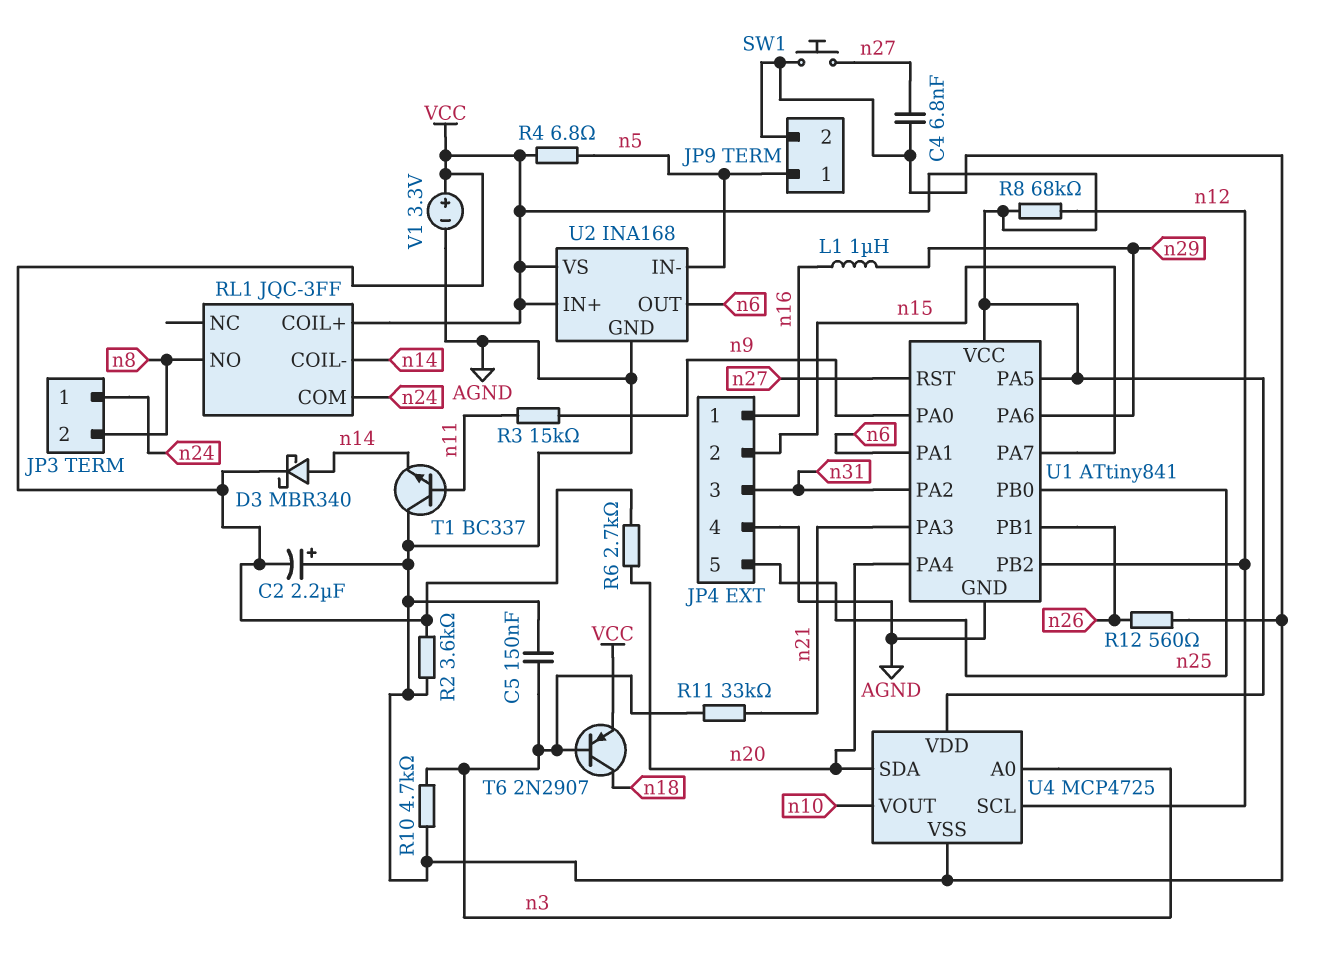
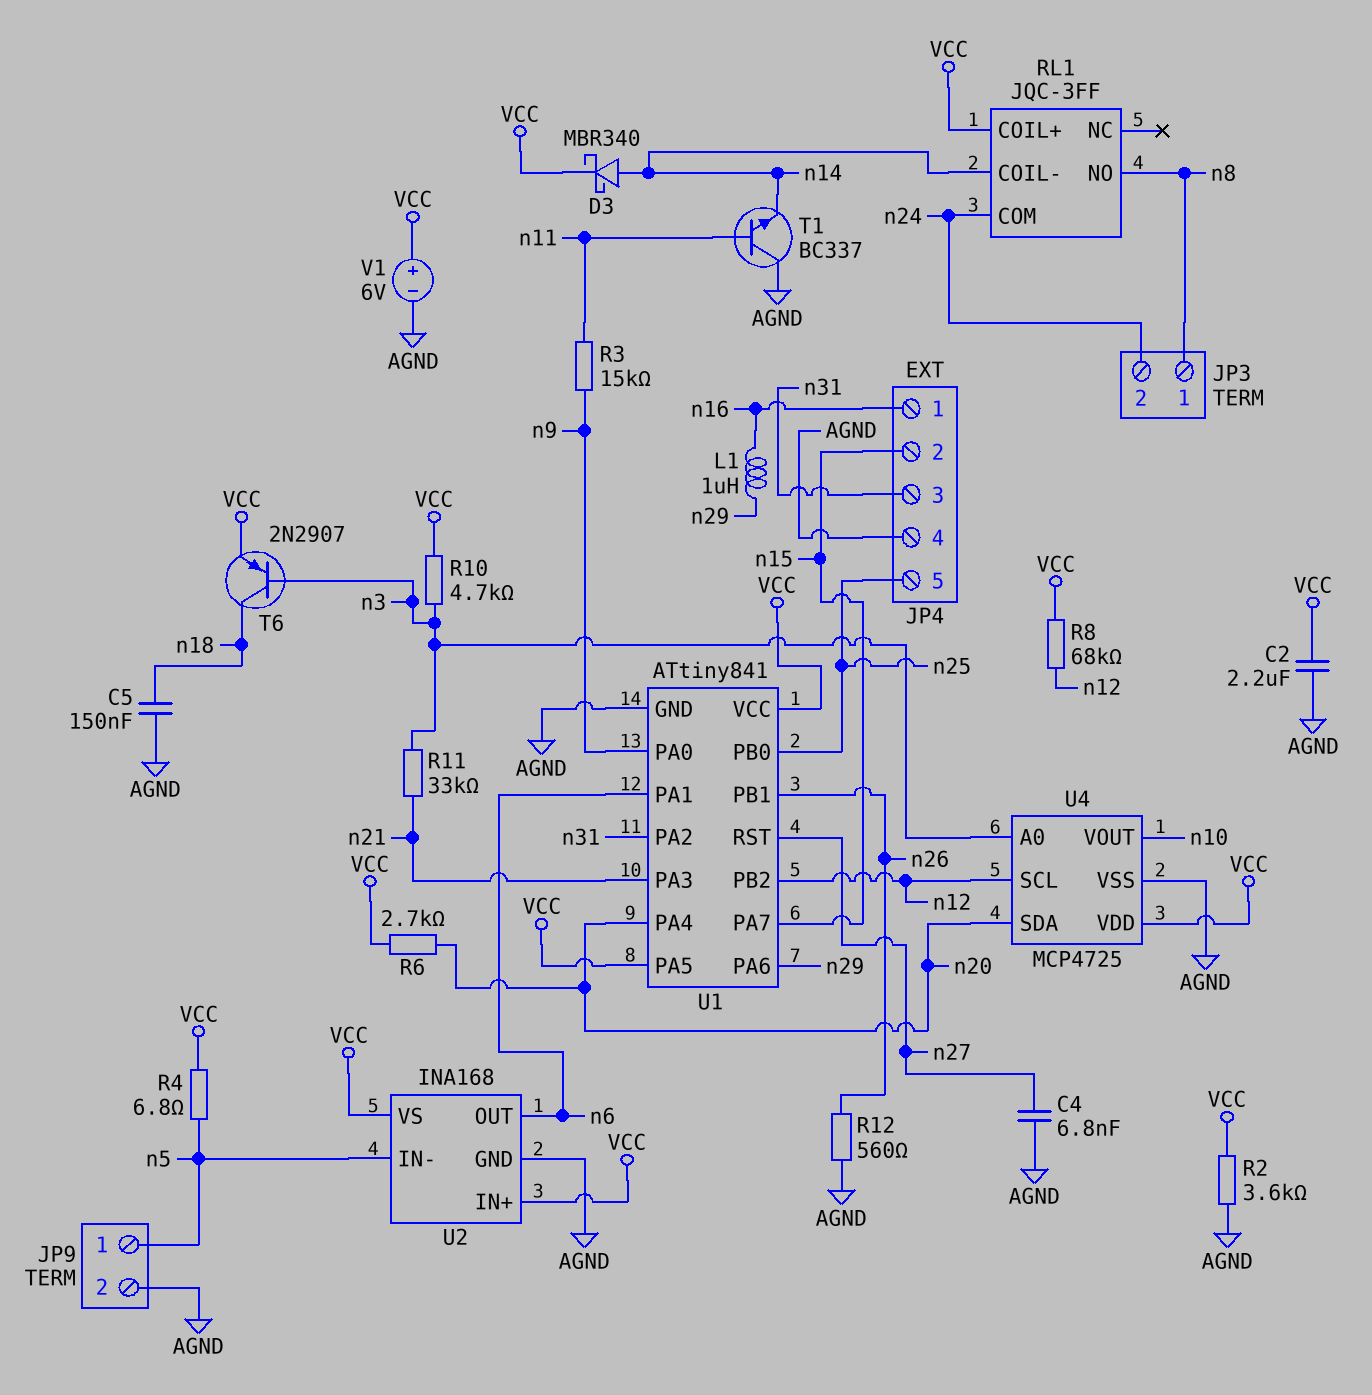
C2: 2.2uF (plus AGND, minus VCC) -> 2.2uF (AGND, VCC)
C5: 150nF (AGND, n3) -> 150nF (AGND, n18)
JP3 pin 1: n24 -> n8
JP3 pin 2: n8 -> n24
R10: 4.7k (AGND, n3) -> 4.7k (VCC, n3)
SW1: button (AGND, n27) -> none
V1: 3.3V (plus VCC, minus AGND) -> 6V (plus VCC, minus AGND)

